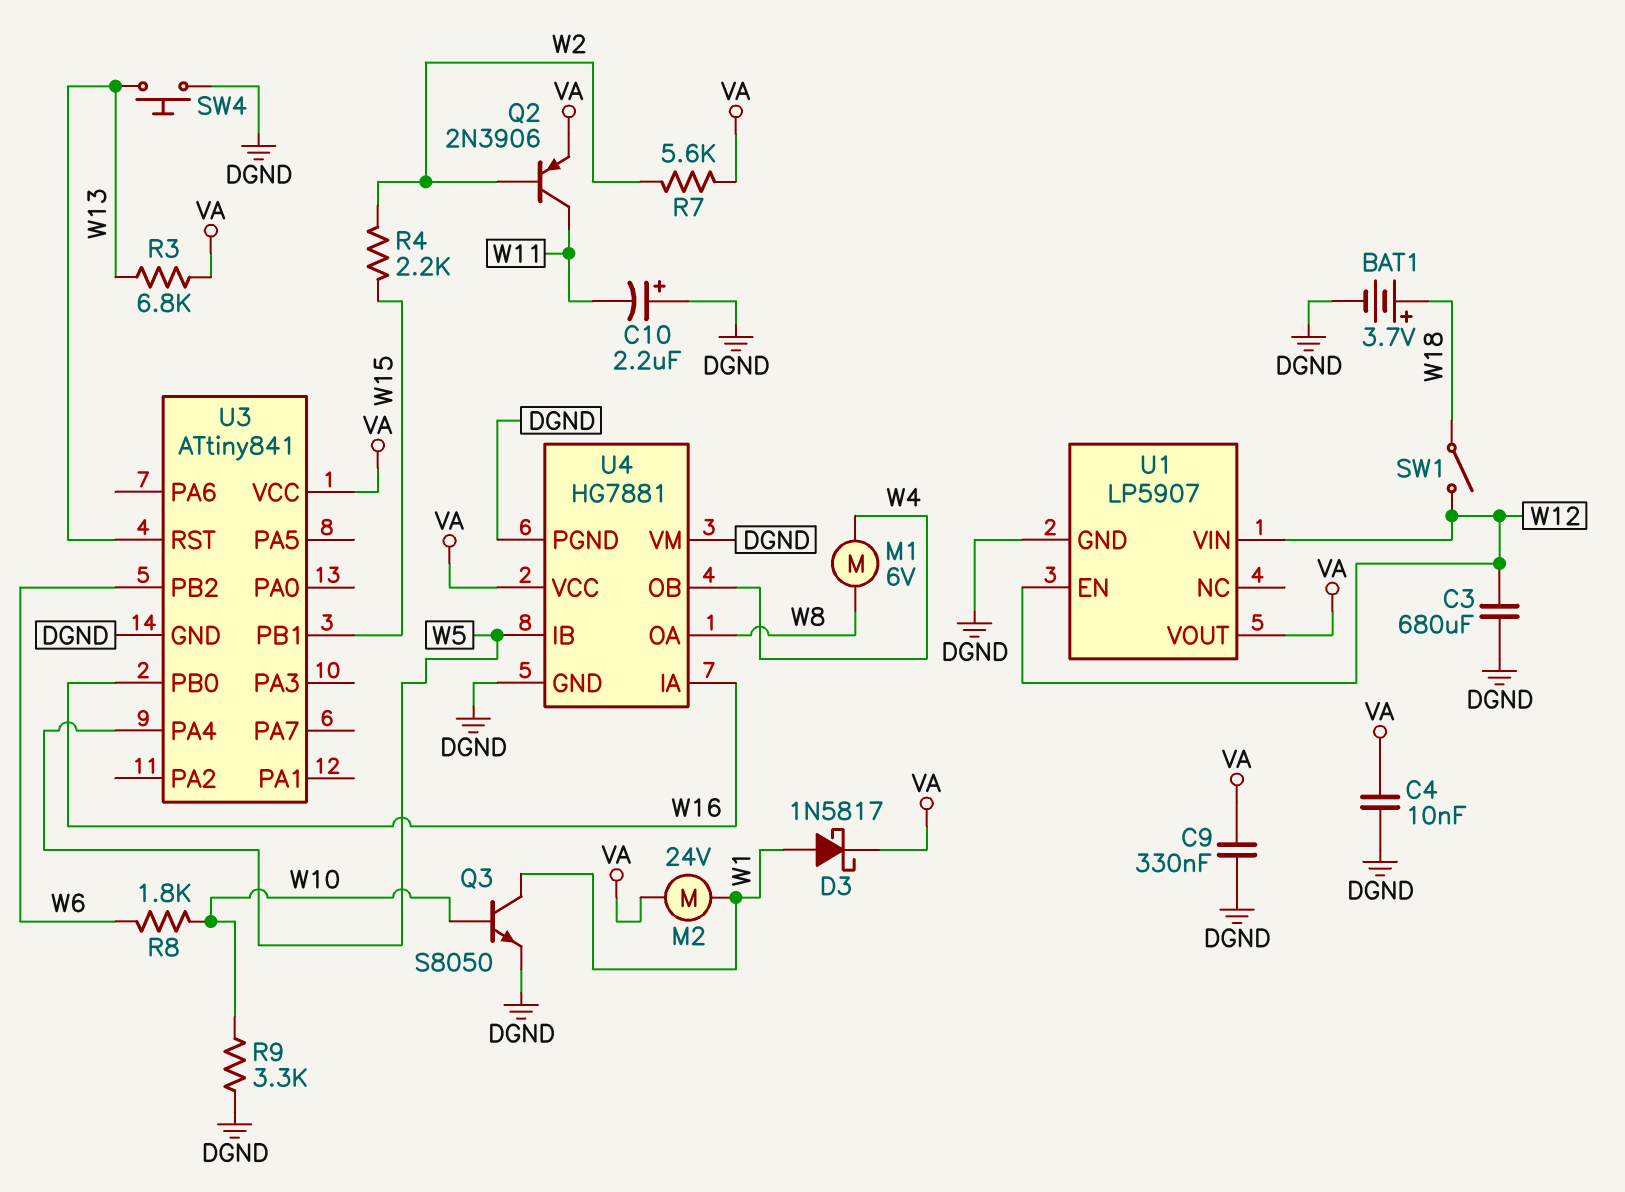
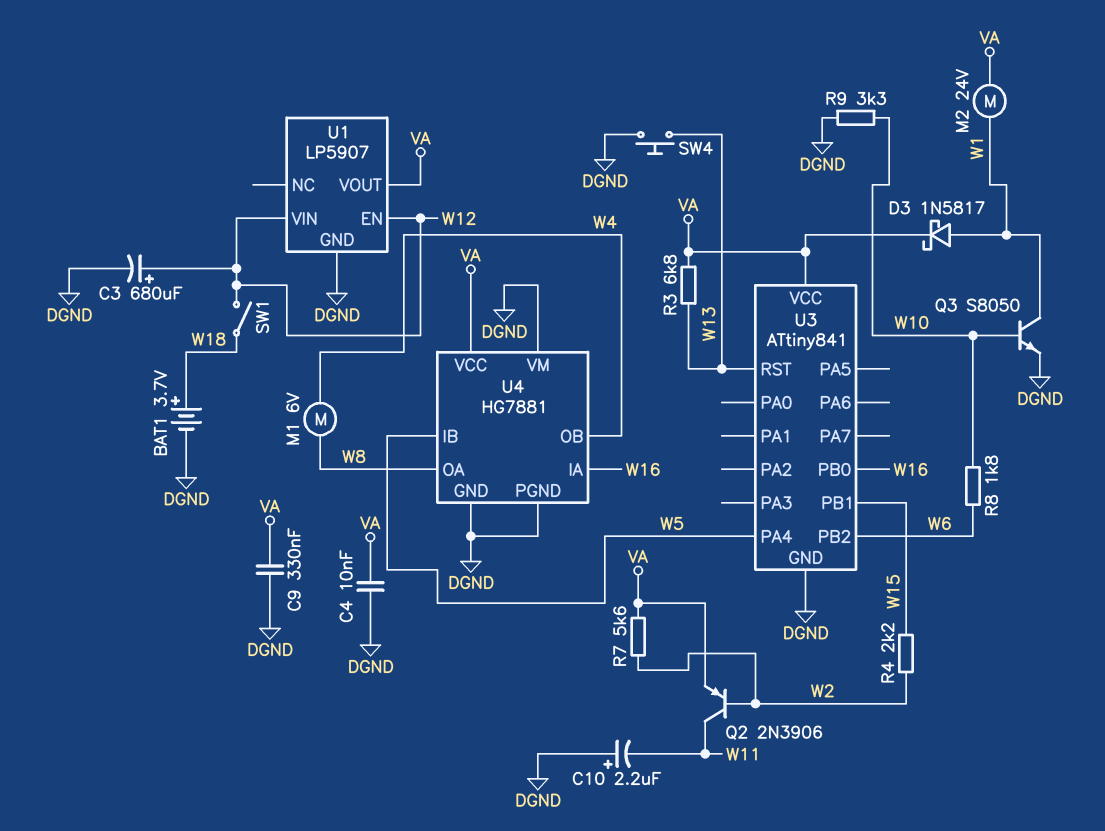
C3: 680uF (DGND, W12) -> 680uF (plus W12, minus DGND)

